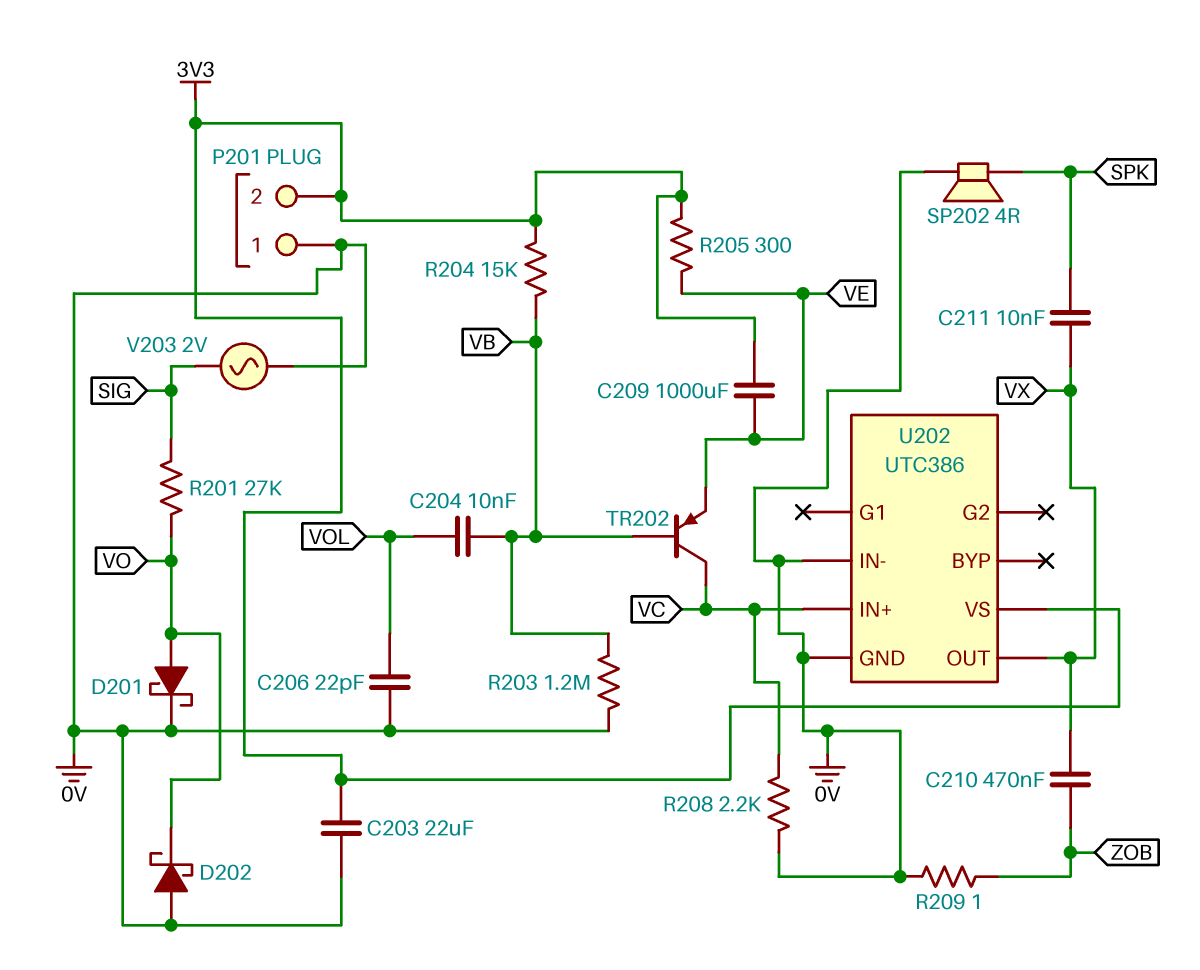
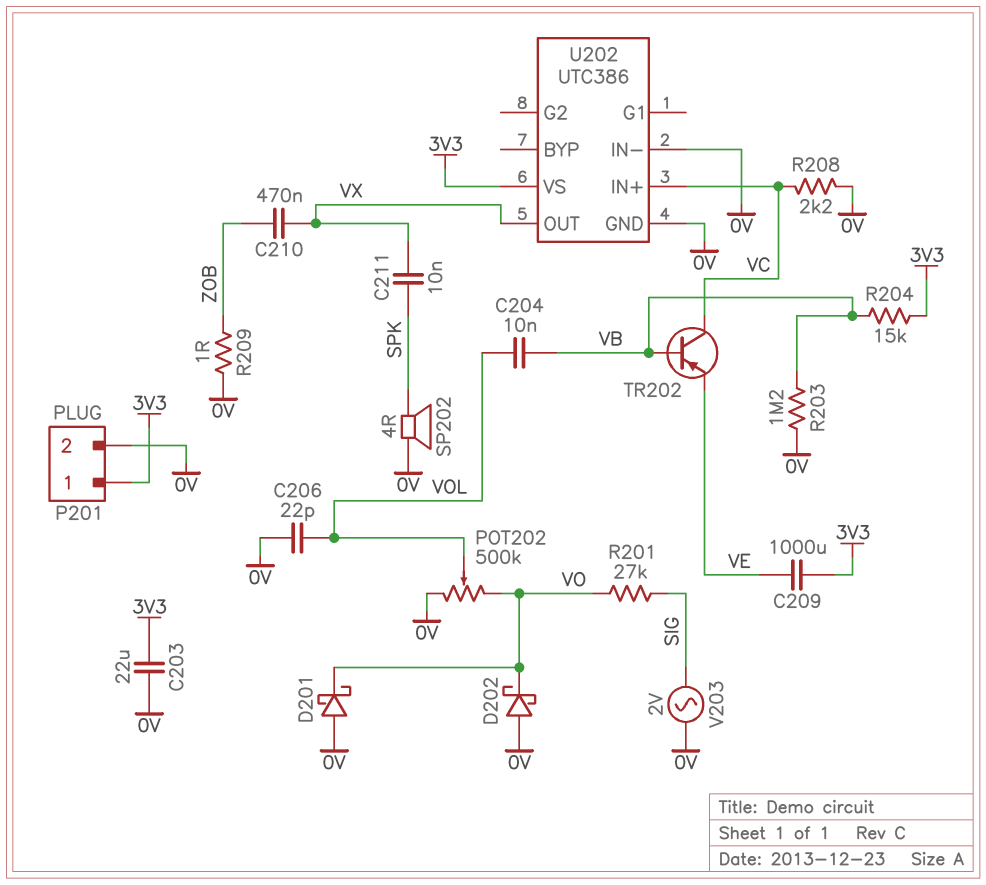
D201: schottky (A VO, K 0V) -> schottky (A 0V, K VO)
P201 pin 1: 0V -> 3V3
P201 pin 2: 3V3 -> 0V
POT202: none -> 500k (0V, VO, wiper VOL)
R205: 300 (3V3, VE) -> none

